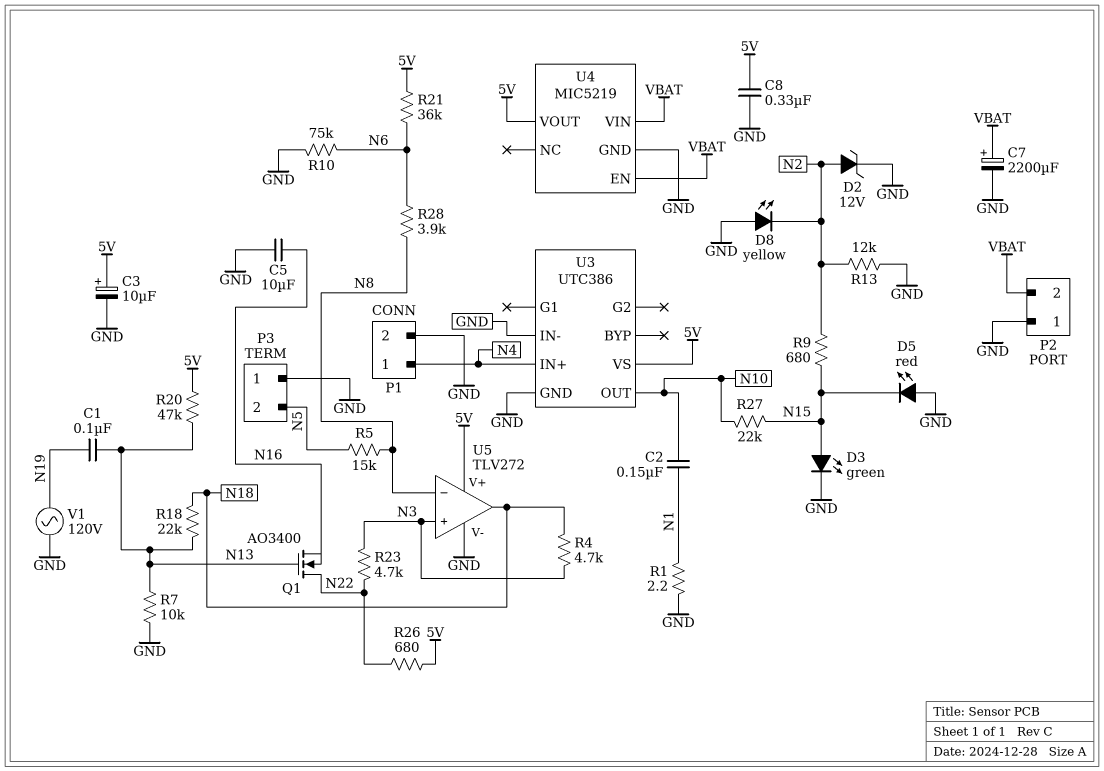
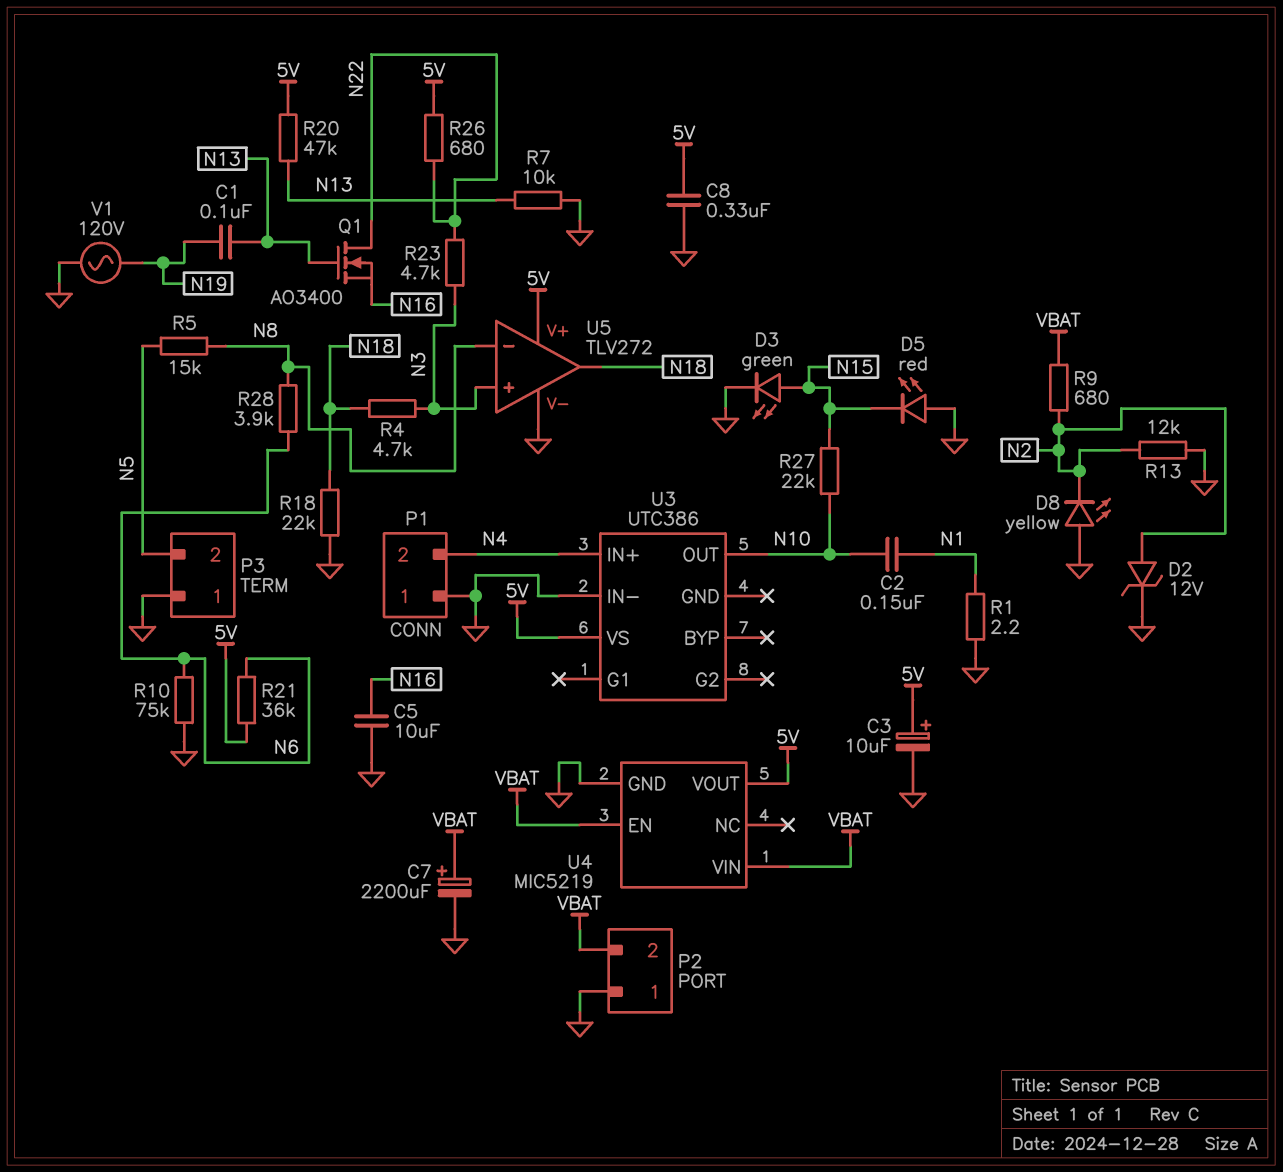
P1 pin 1: N4 -> GND
P1 pin 2: GND -> N4
R9: 680 (N2, N15) -> 680 (N2, VBAT)
R18: 22k (N13, N18) -> 22k (GND, N18)
U3 pin GND: GND -> none

